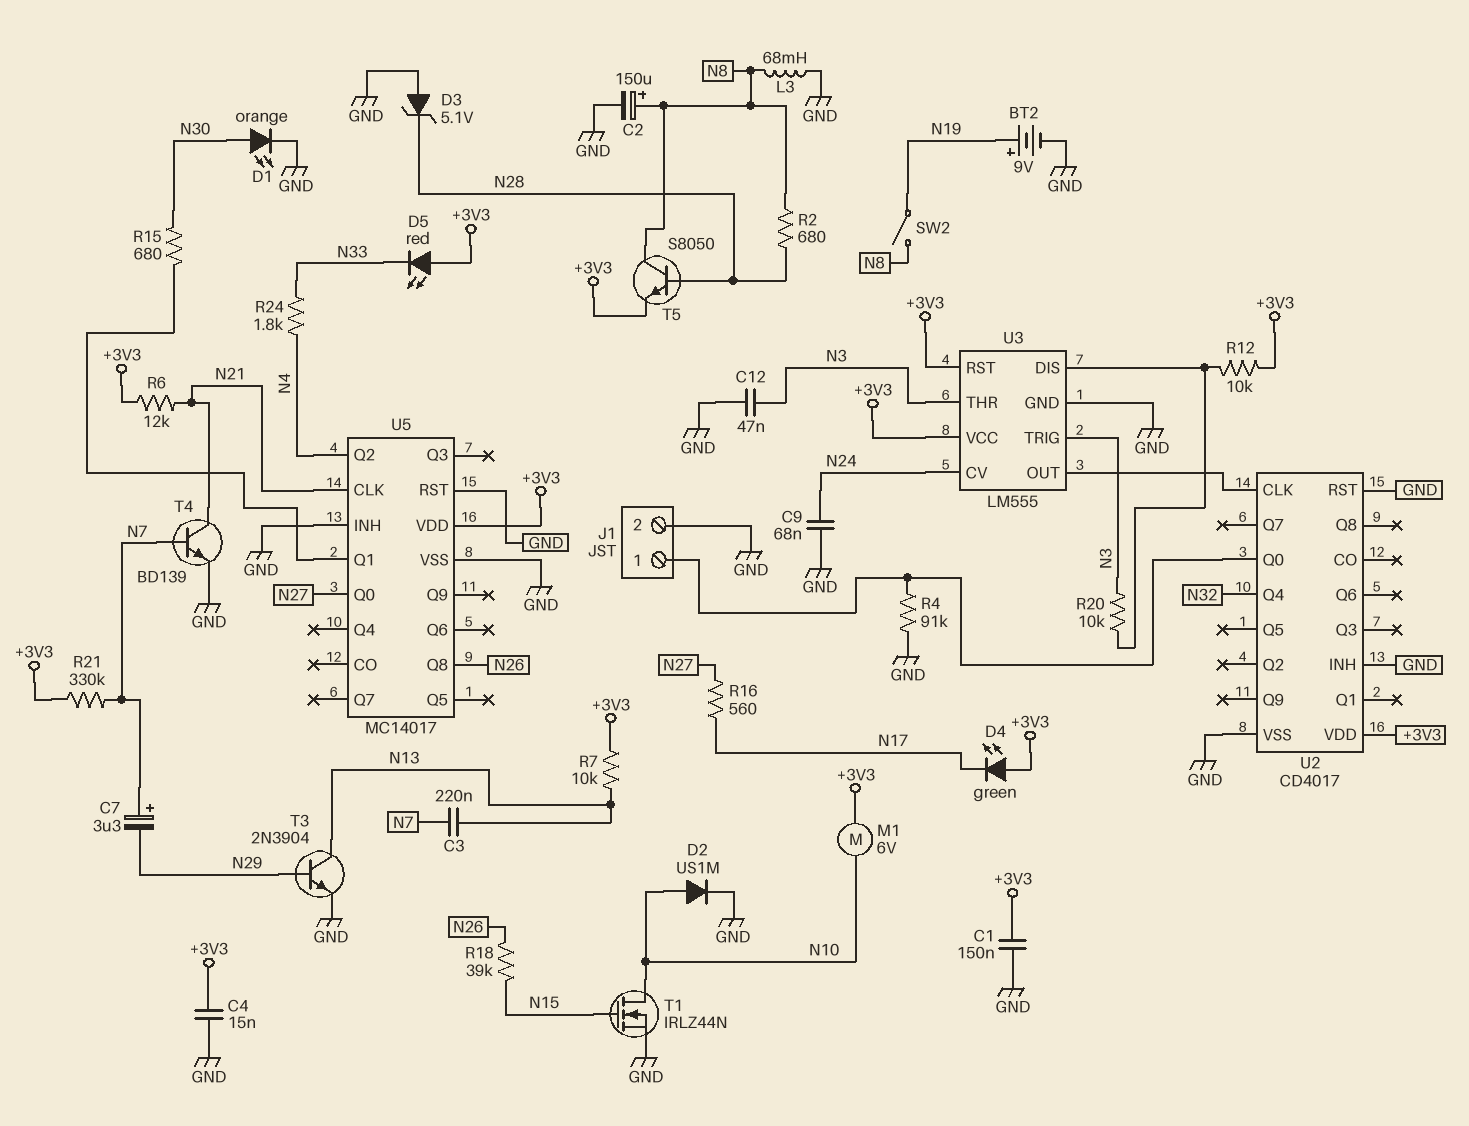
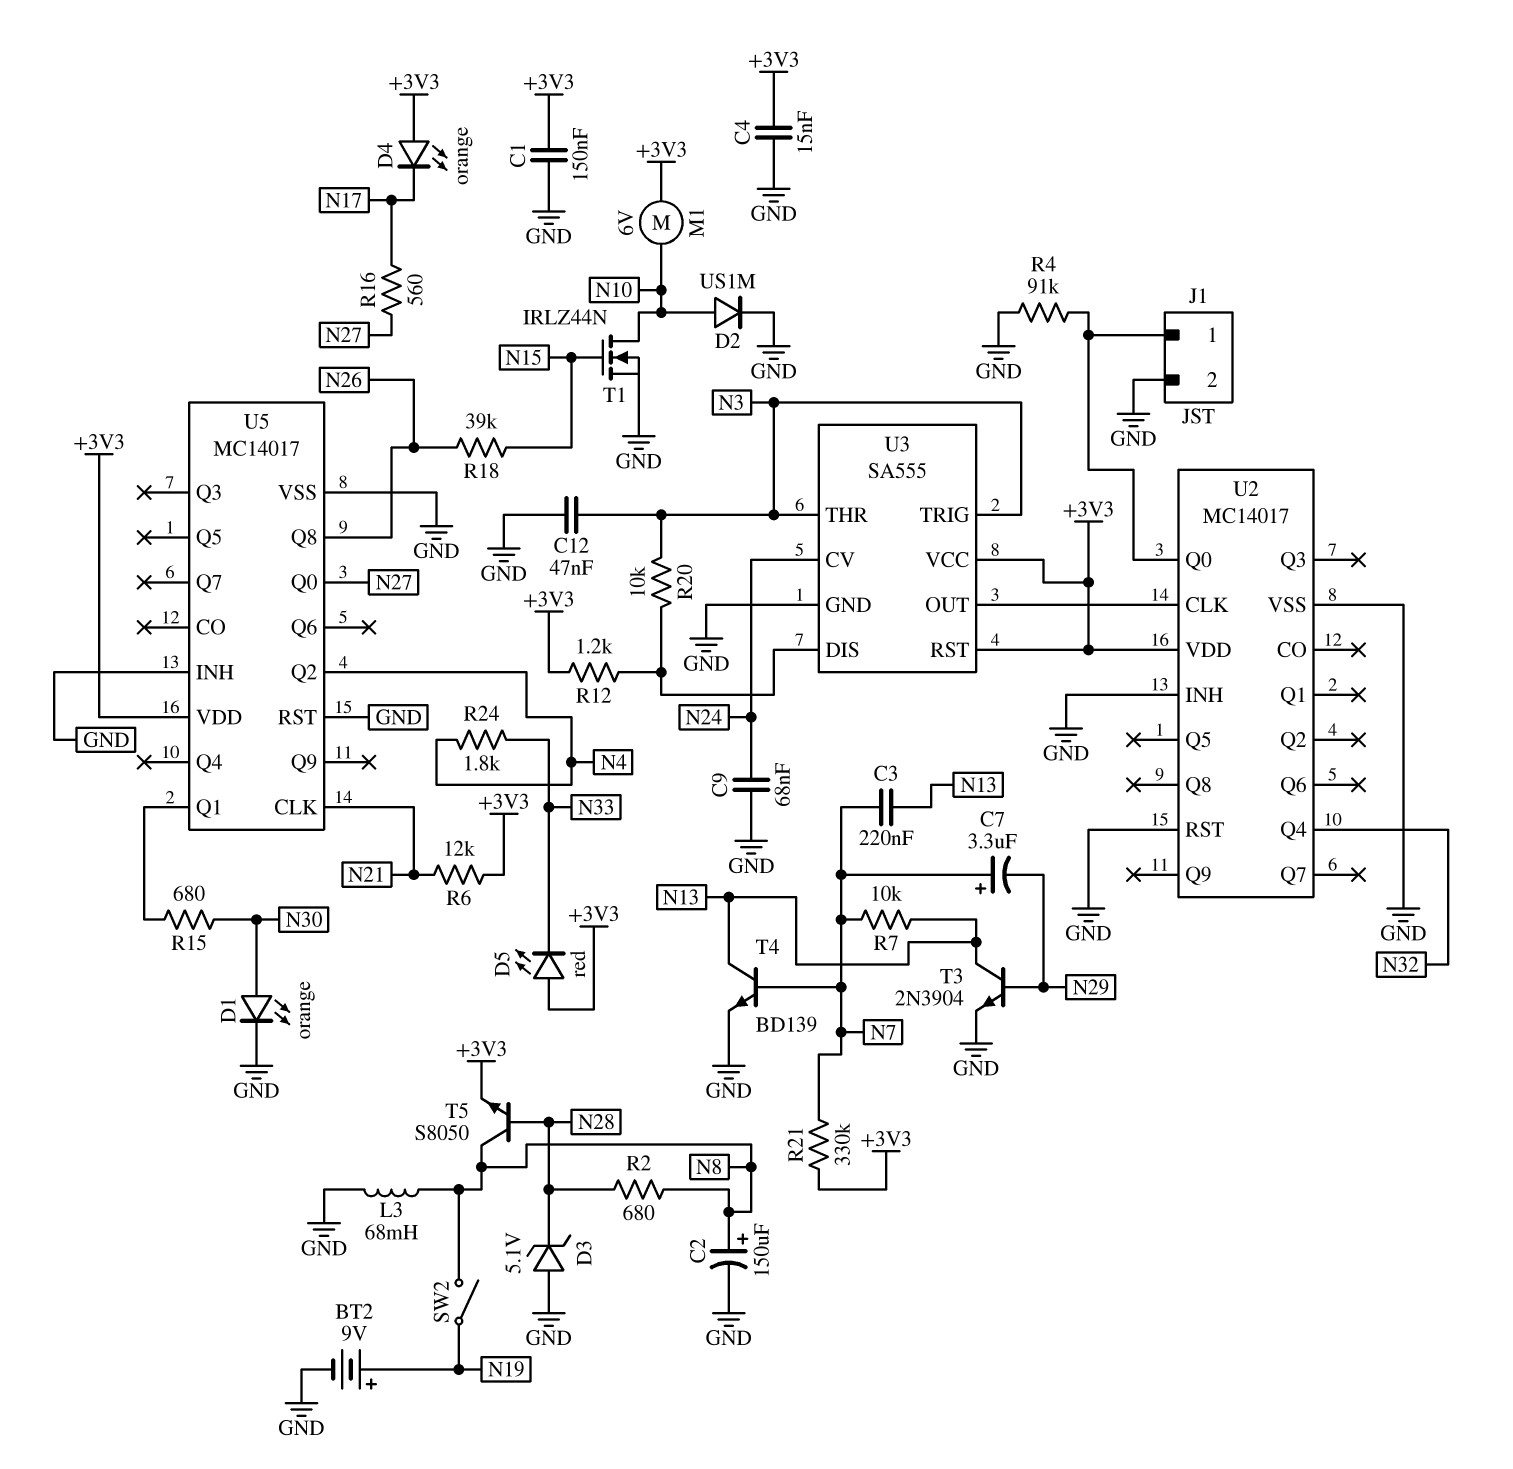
D4: LED green (A +3V3, K N17) -> LED orange (A +3V3, K N17)
R7: 10k (+3V3, N13) -> 10k (N7, N13)
R12: 10k (+3V3, U3/DIS) -> 1.2k (+3V3, U3/DIS)
T4: NPN BD139 (B N7, C N21, E GND) -> NPN BD139 (B N7, C N13, E GND)
U2: CD4017 -> MC14017
U3: LM555 -> SA555

